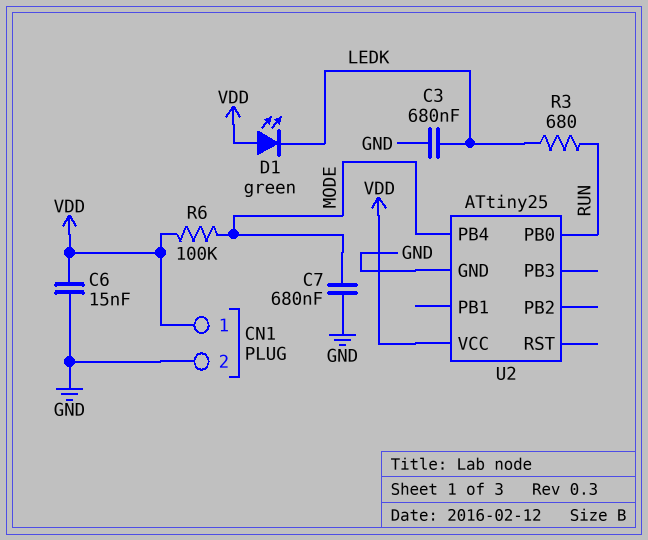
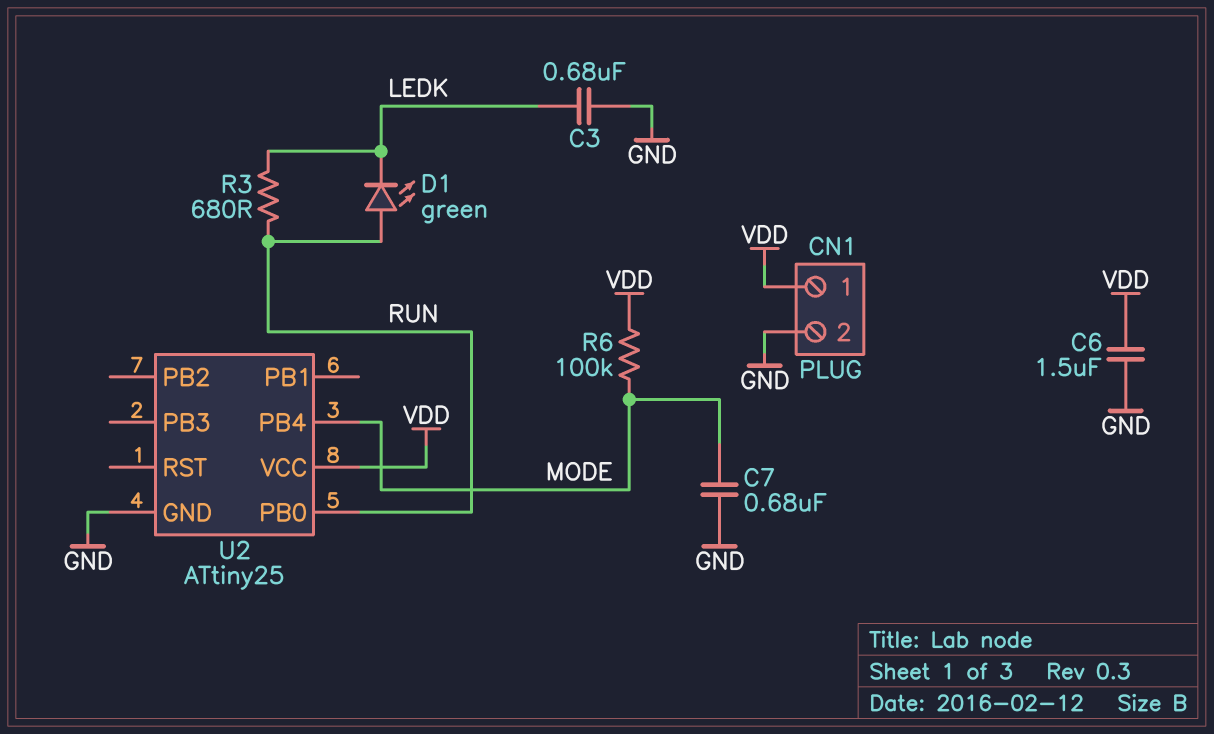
C6: 15nF (GND, VDD) -> 1.5uF (GND, VDD)
D1: LED green (A VDD, K LEDK) -> LED green (A RUN, K LEDK)

